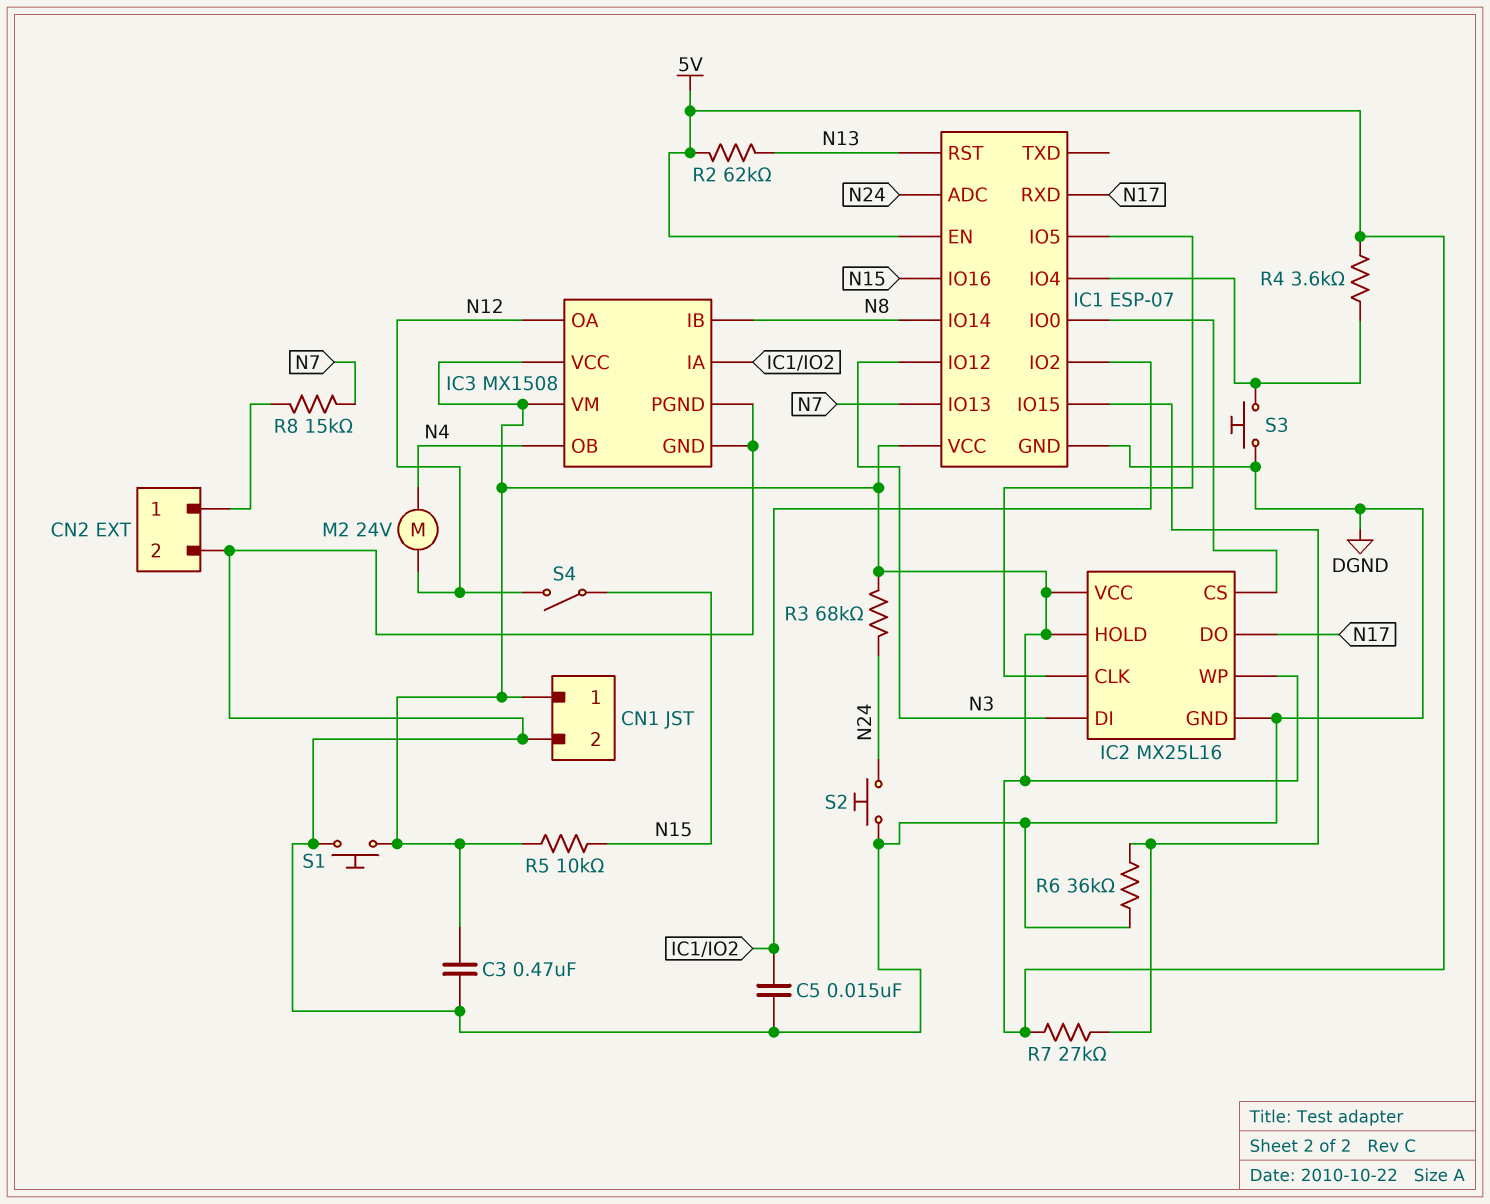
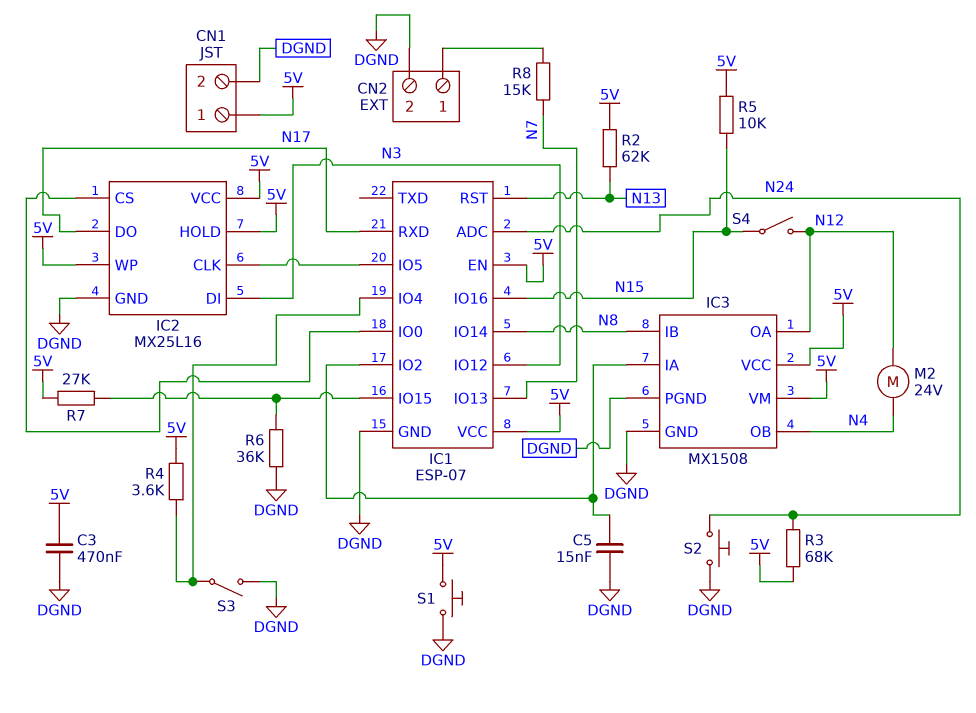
S3: button (DGND, IC1/IO4) -> switch (DGND, IC1/IO4)

